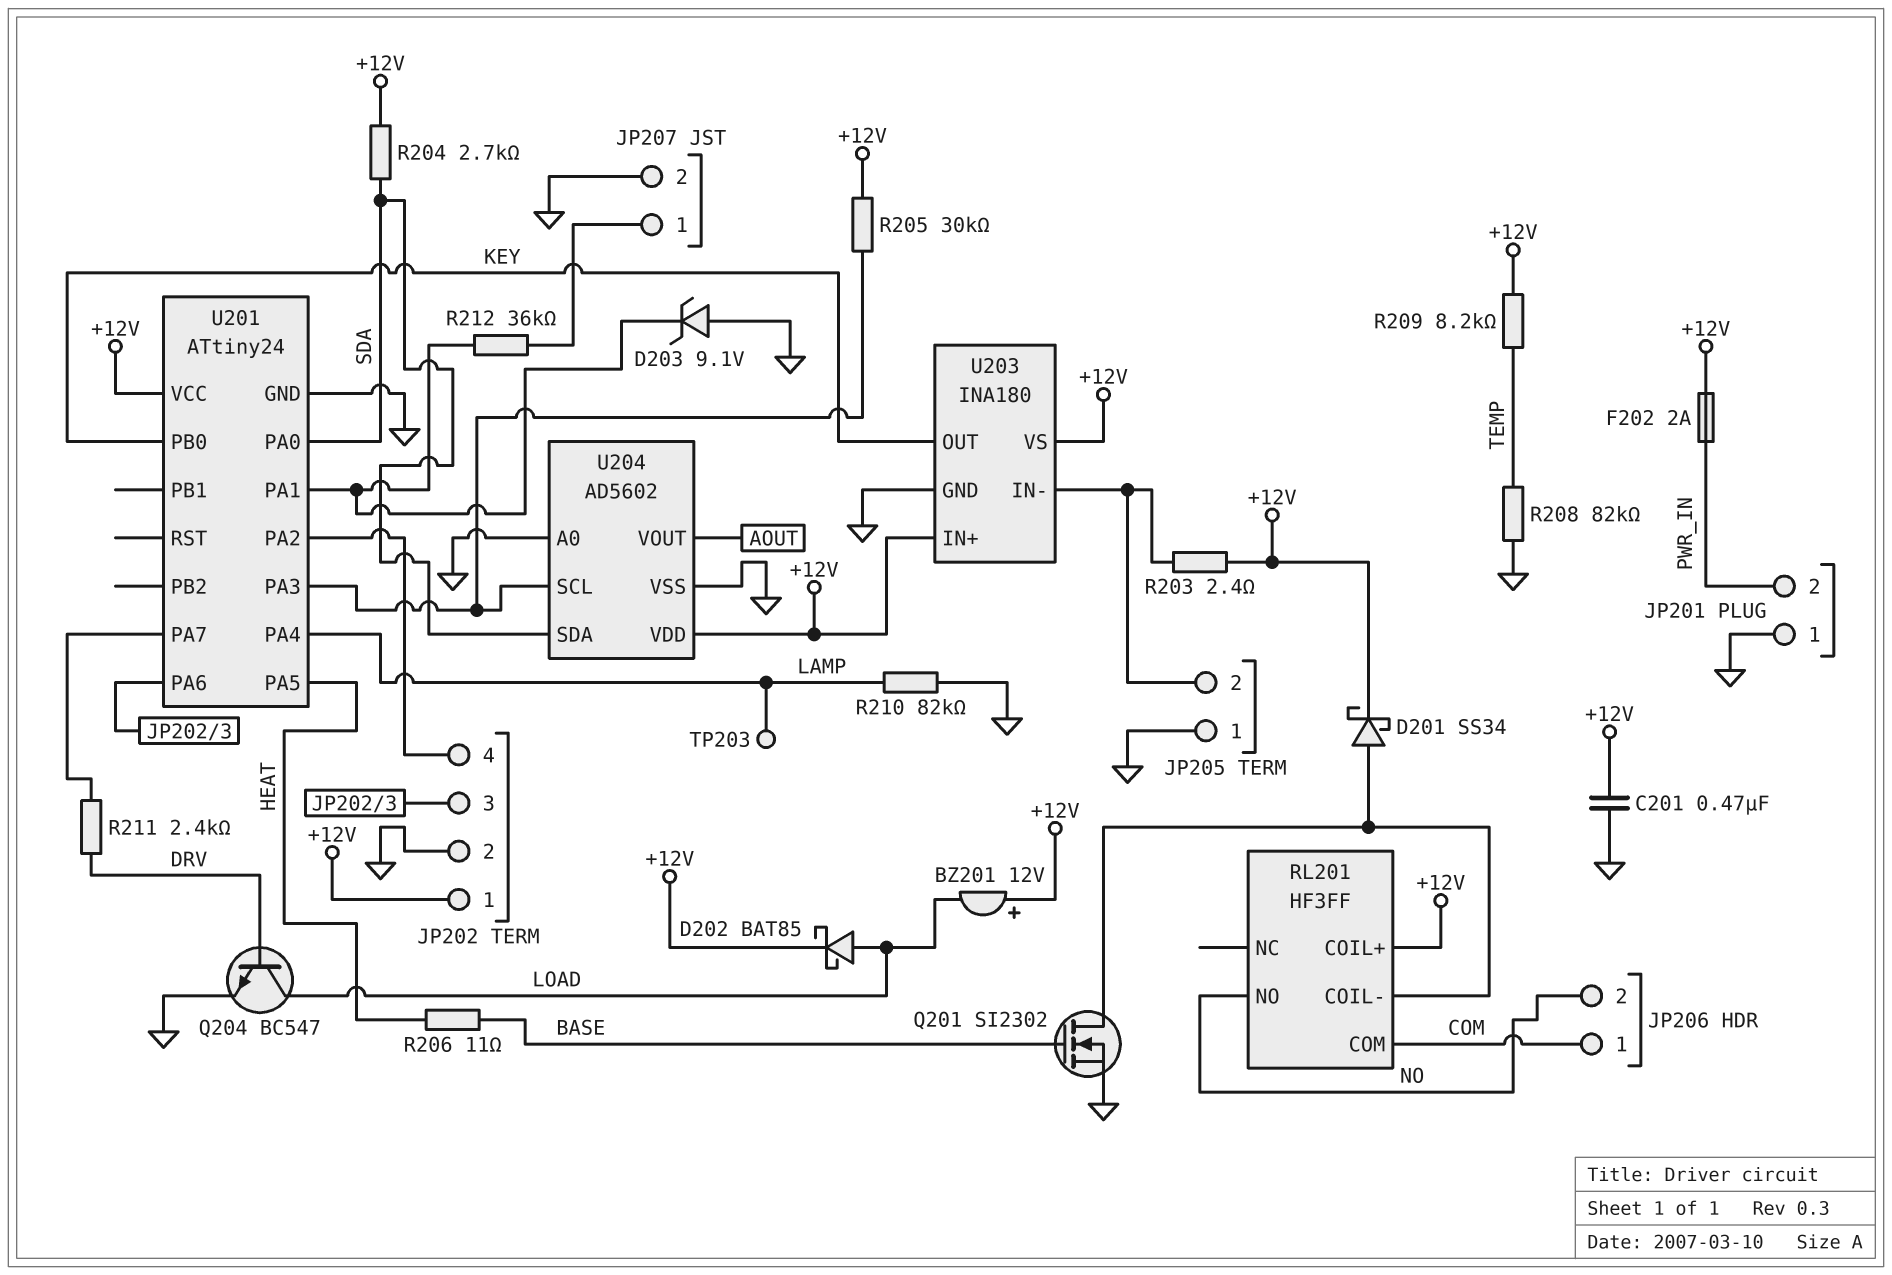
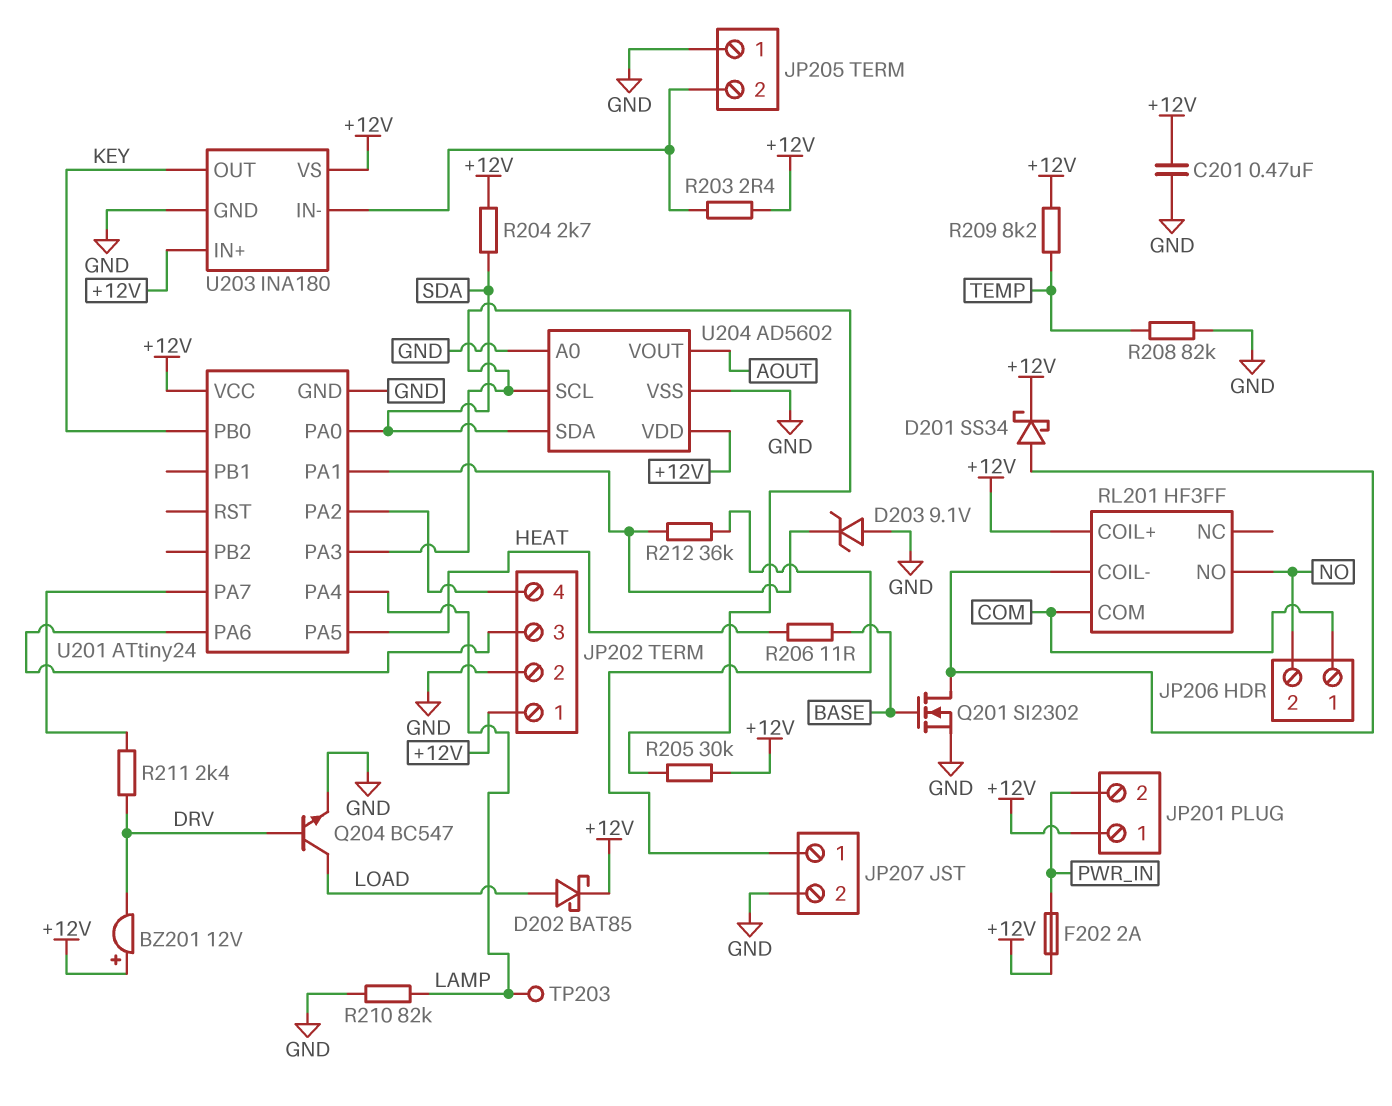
BZ201: buzzer 12V (plus +12V, minus LOAD) -> buzzer 12V (plus +12V, minus DRV)
JP201 pin 1: GND -> +12V

